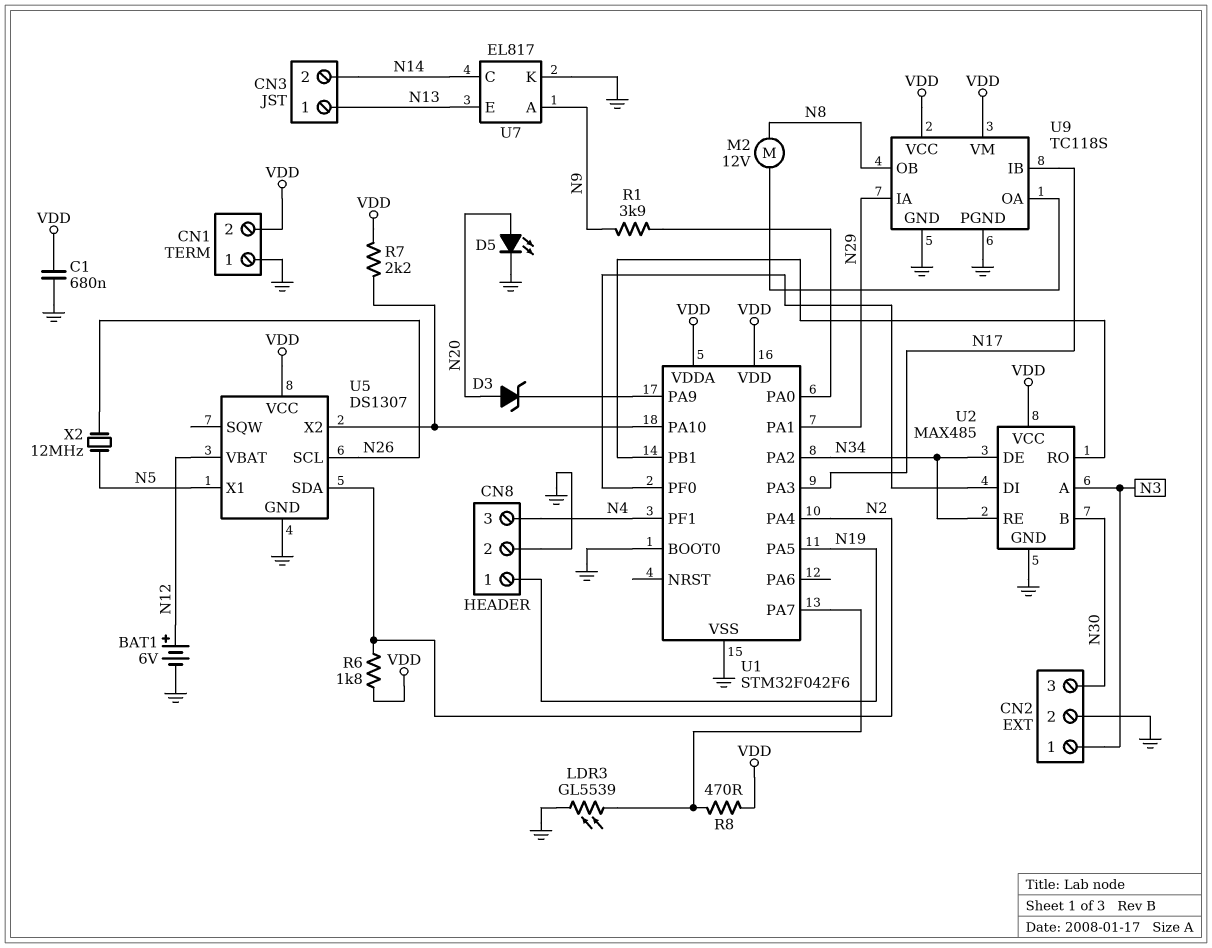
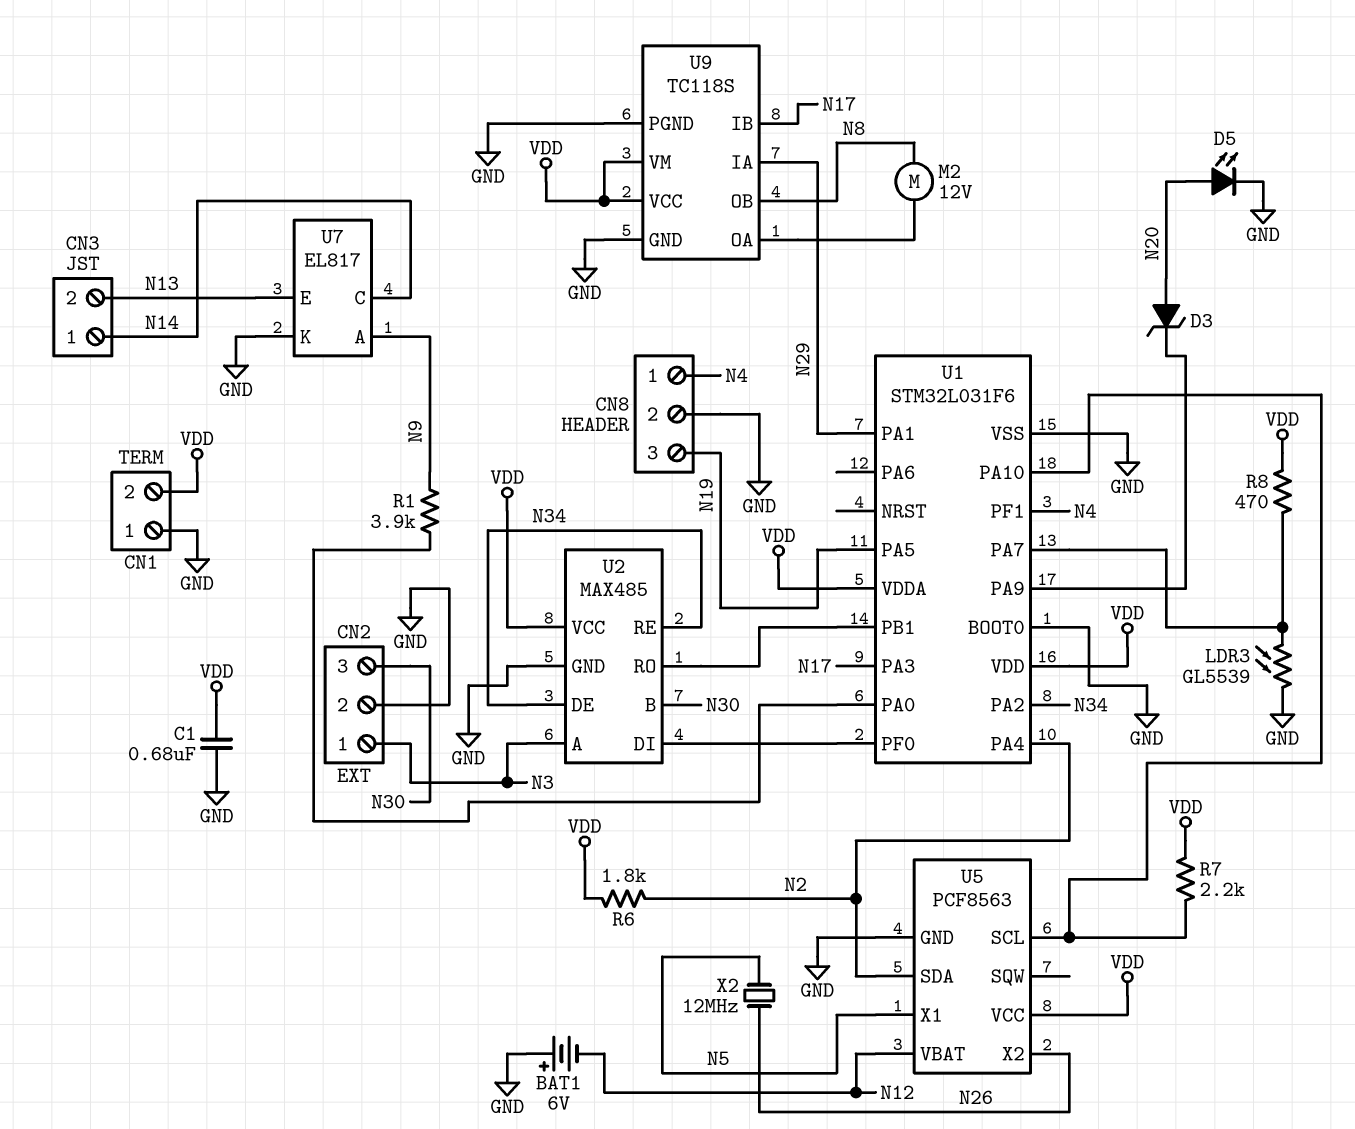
BAT1: 6V (plus N12, minus GND) -> 6V (plus GND, minus N12)
CN3 pin 1: N13 -> N14
CN3 pin 2: N14 -> N13
CN8 pin 1: N19 -> N4
CN8 pin 3: N4 -> N19
U1: STM32F042F6 -> STM32L031F6
U5: DS1307 -> PCF8563
U5 pin SCL: N26 -> U1/PA10
U5 pin X2: U1/PA10 -> N26

